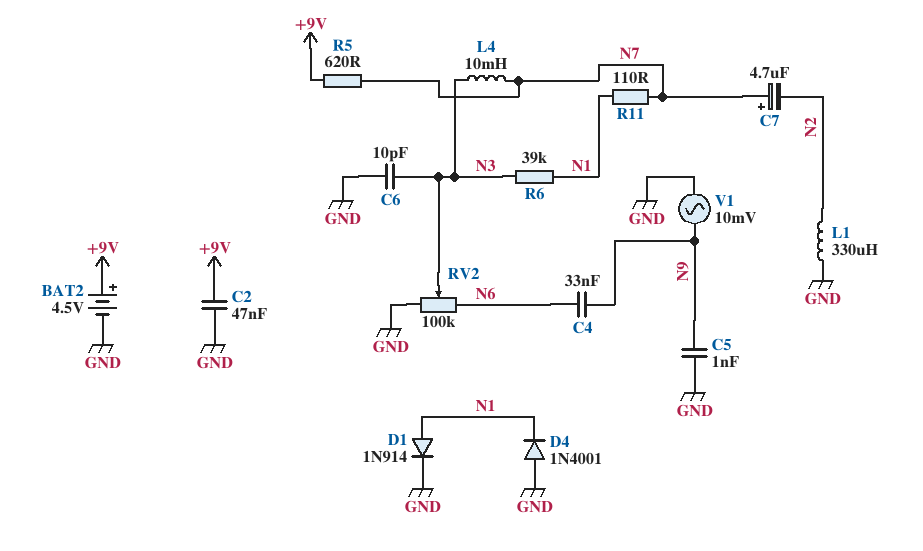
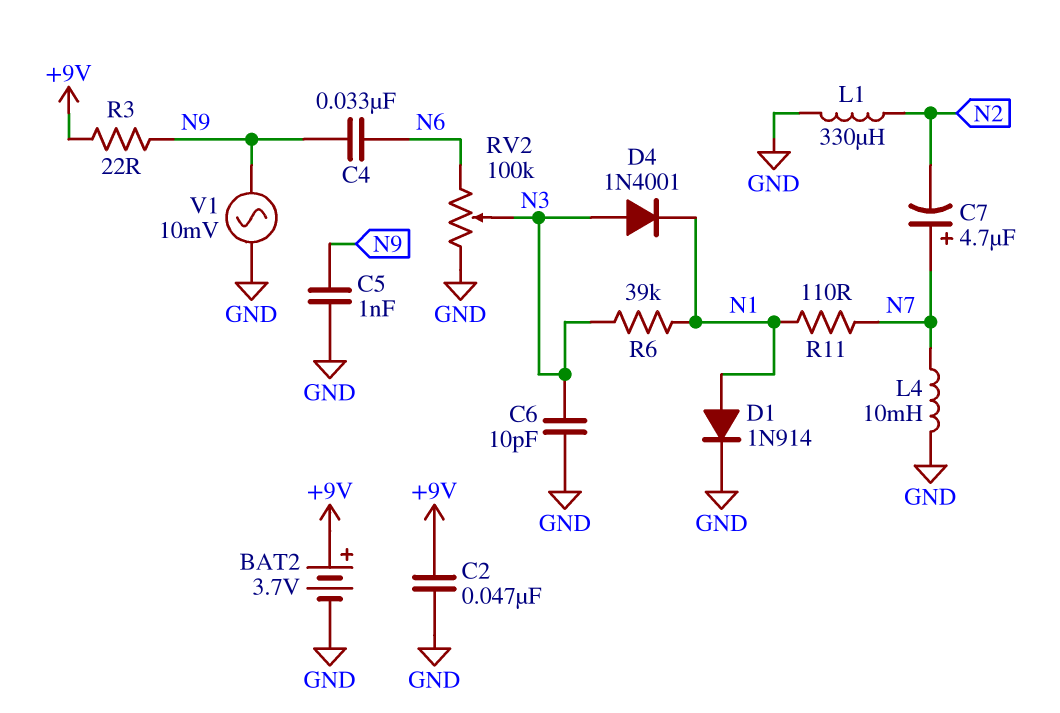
BAT2: 4.5V (plus +9V, minus GND) -> 3.7V (plus +9V, minus GND)
D4: diode 1N4001 (A GND, K N1) -> diode 1N4001 (A N3, K N1)
L4: 10mH (N3, N7) -> 10mH (GND, N7)
R3: none -> 22 (+9V, N9)
R5: 620 (+9V, N7) -> none

